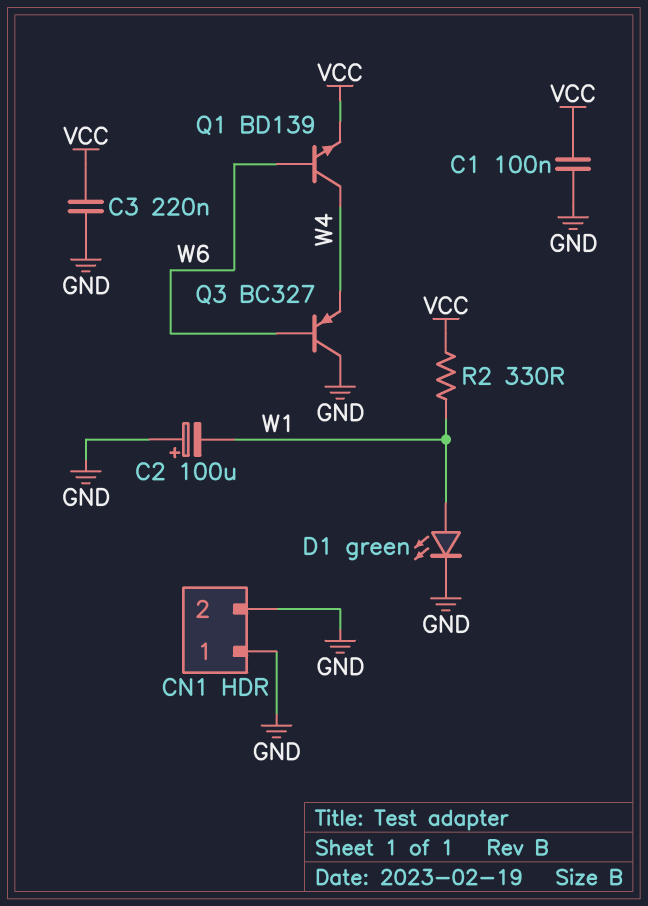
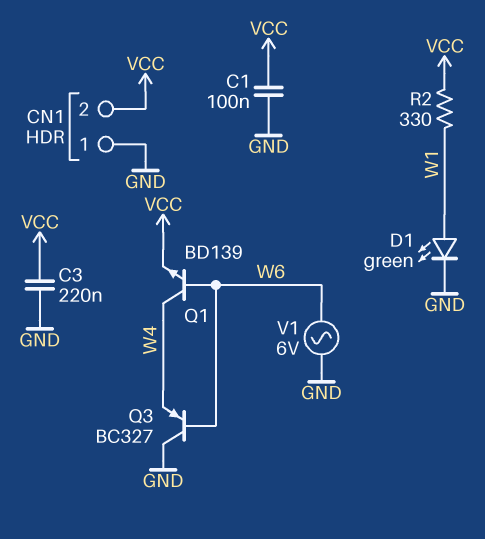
C2: 100uF (plus GND, minus W1) -> none
CN1 pin 2: GND -> VCC
V1: none -> AC 6V (GND, W6)

